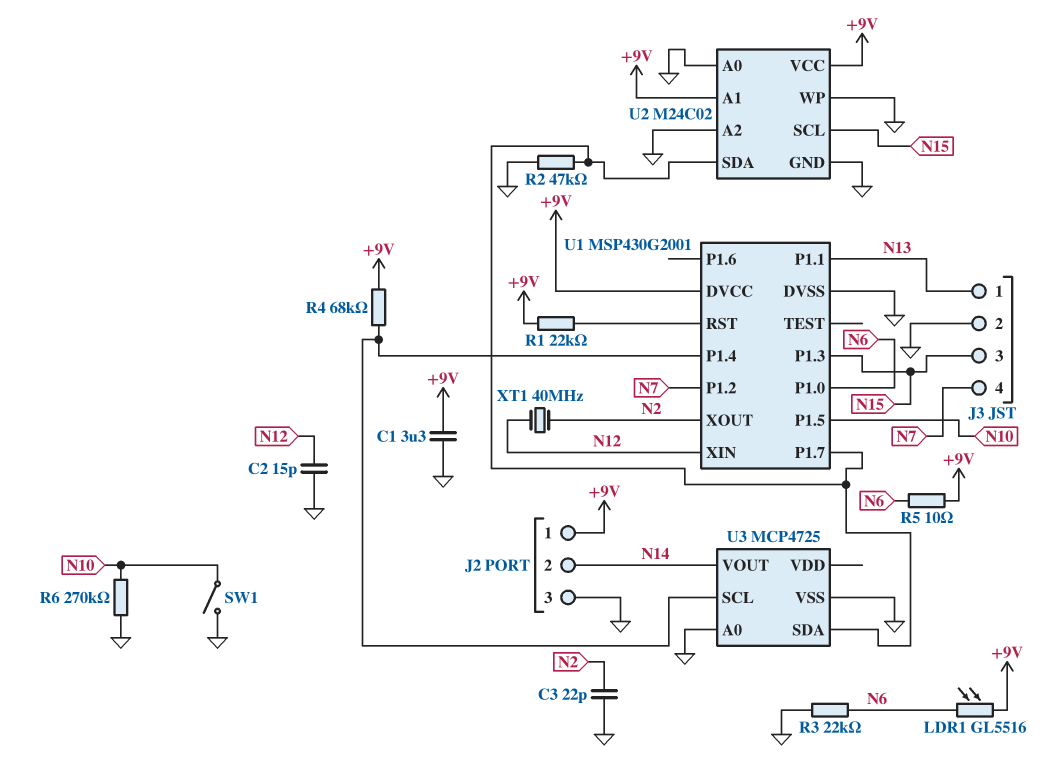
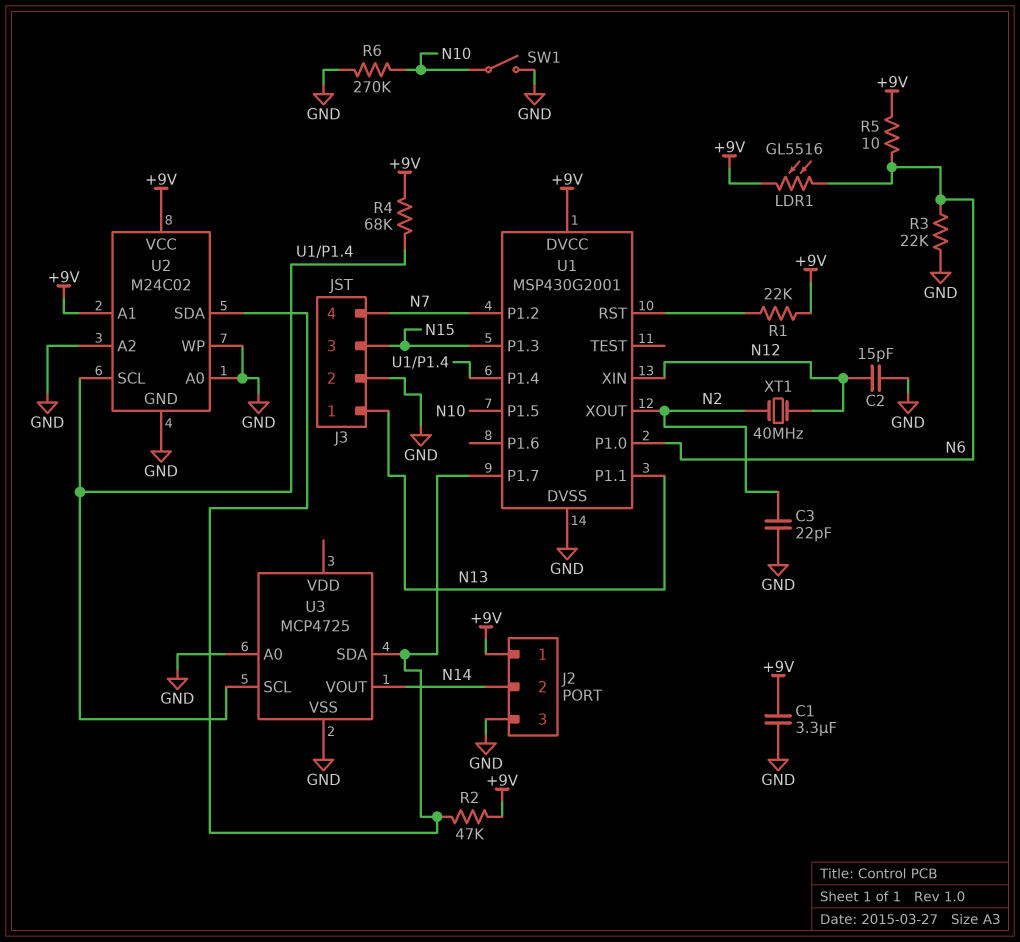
R2: 47k (GND, U1/P1.7) -> 47k (+9V, U1/P1.7)
U2 pin SCL: N15 -> U1/P1.4

